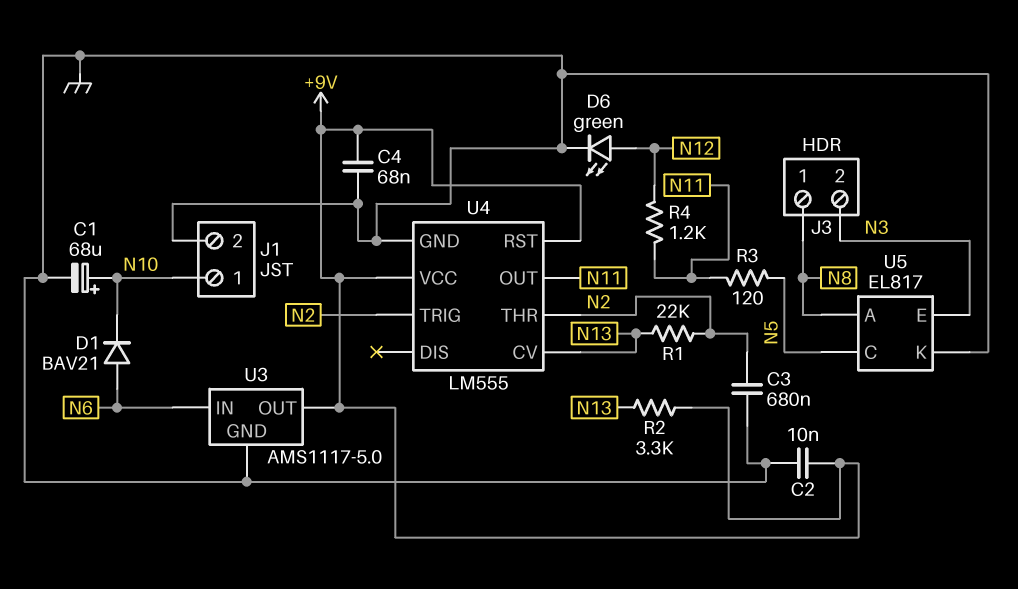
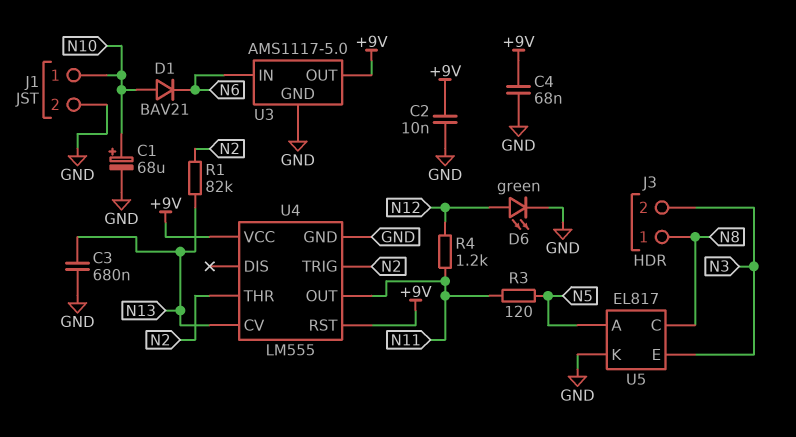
C3: 680nF (GND, N2) -> 680nF (GND, N13)
D1: diode BAV21 (A N6, K N10) -> diode BAV21 (A N10, K N6)
R1: 22k (N2, N13) -> 82k (N2, N13)
R2: 3.3k (+9V, N13) -> none
U5 pin A: N8 -> N5
U5 pin C: N5 -> N8

